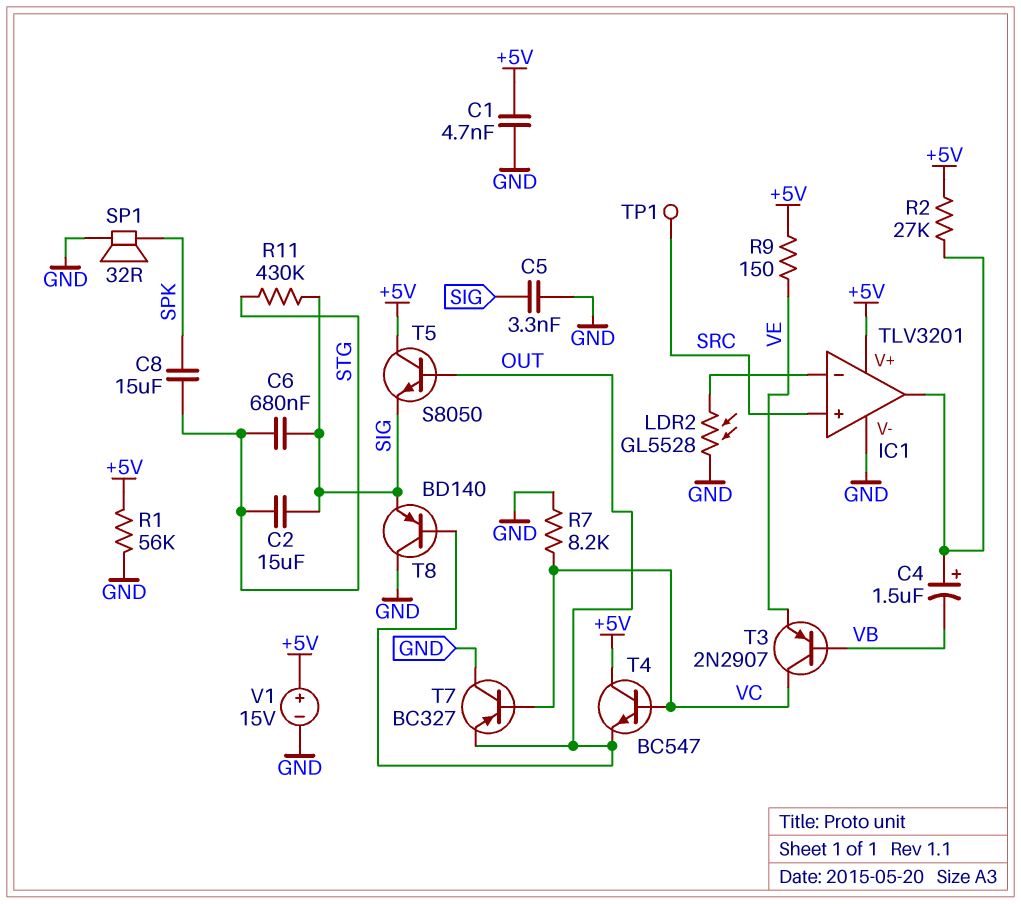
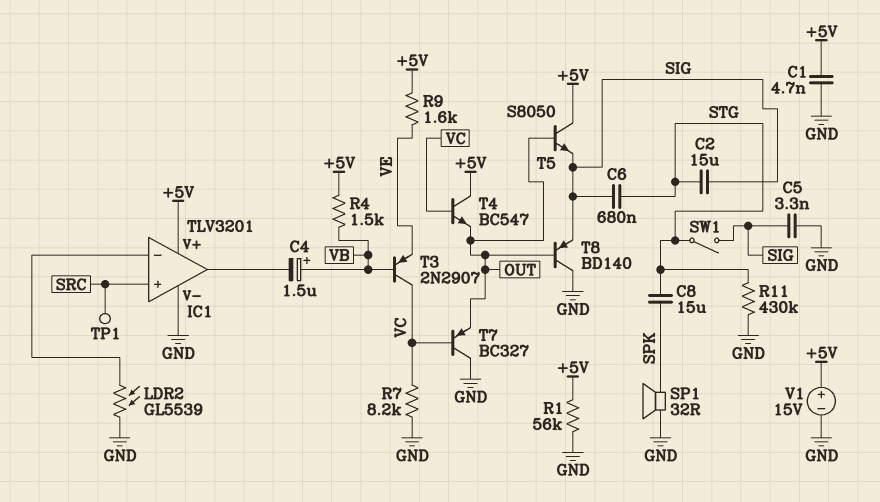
C4: 1.5uF (plus IC1/out, minus VB) -> 1.5uF (plus VB, minus IC1/out)
LDR2: GL5528 (GND, IC1/in-) -> GL5539 (GND, IC1/in-)
R2: 27k (+5V, IC1/out) -> none
R4: none -> 1.5k (+5V, VB)
R9: 150 (+5V, VE) -> 1.6k (+5V, VE)
R11: 430k (SIG, STG) -> 430k (GND, STG)
SW1: none -> switch (SIG, STG)

